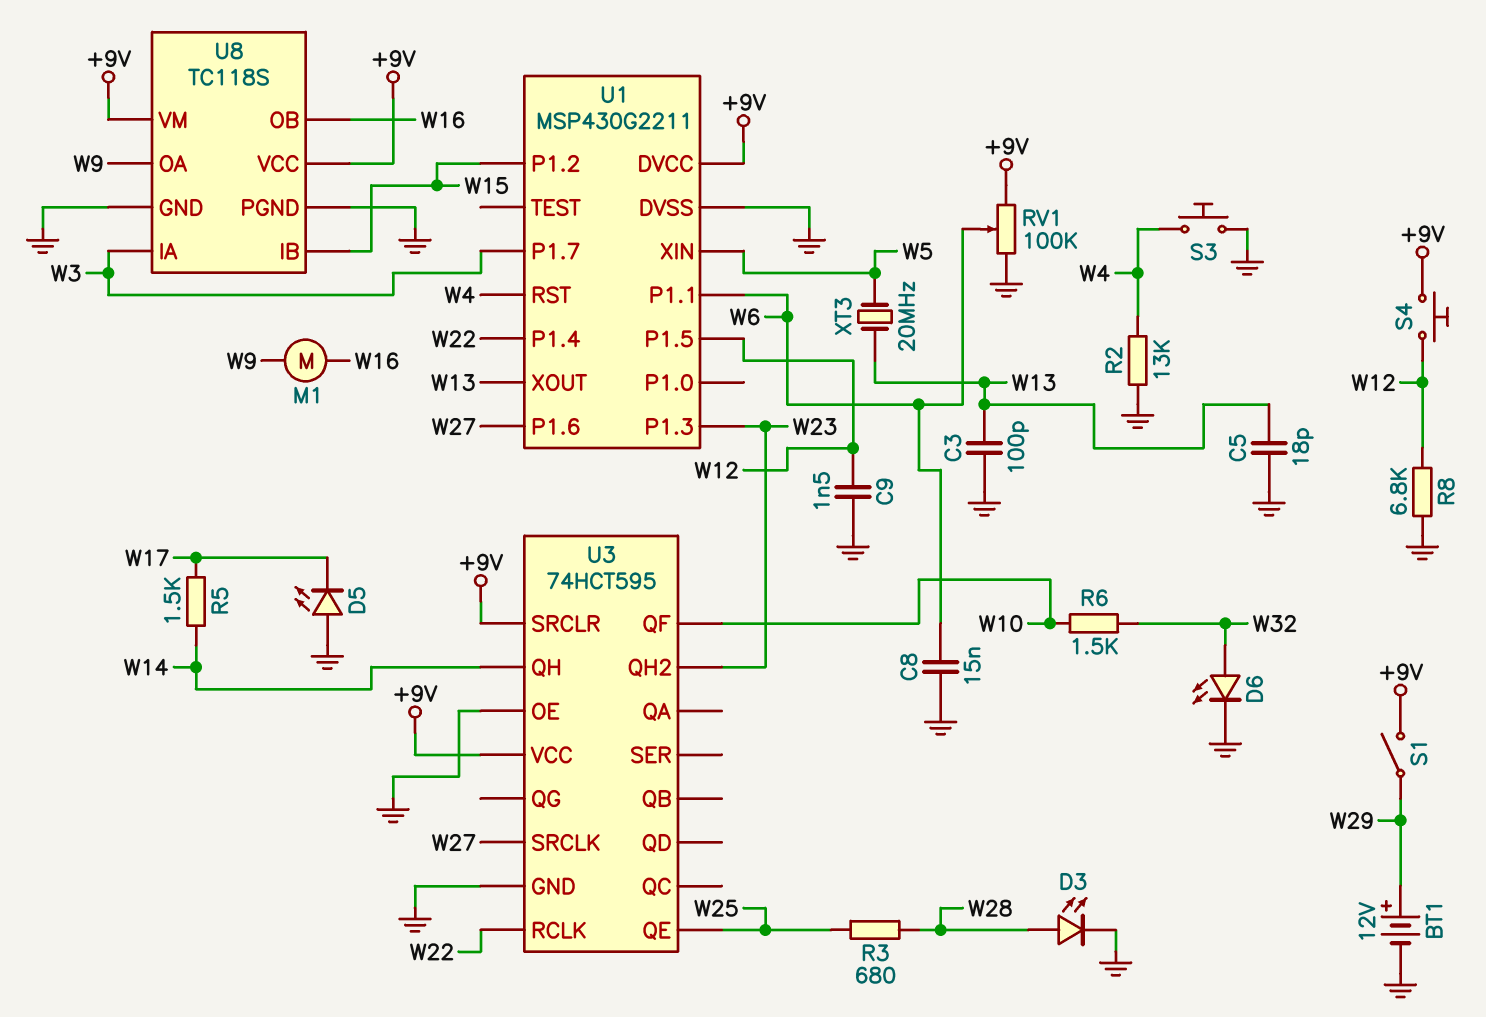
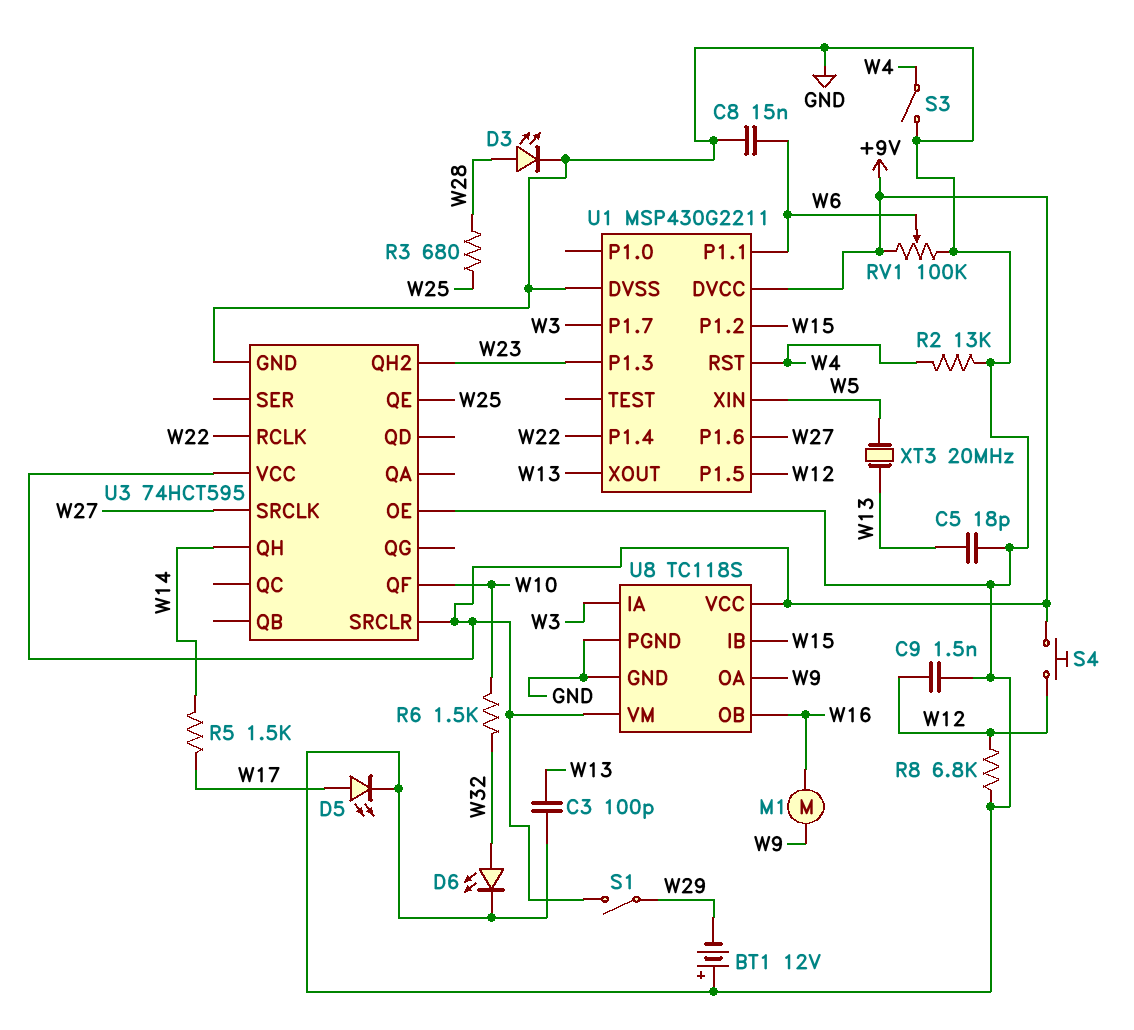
BT1: 12V (plus W29, minus GND) -> 12V (plus GND, minus W29)
D5: LED (A GND, K W17) -> LED (A W17, K GND)
S3: button (GND, W4) -> switch (GND, W4)

